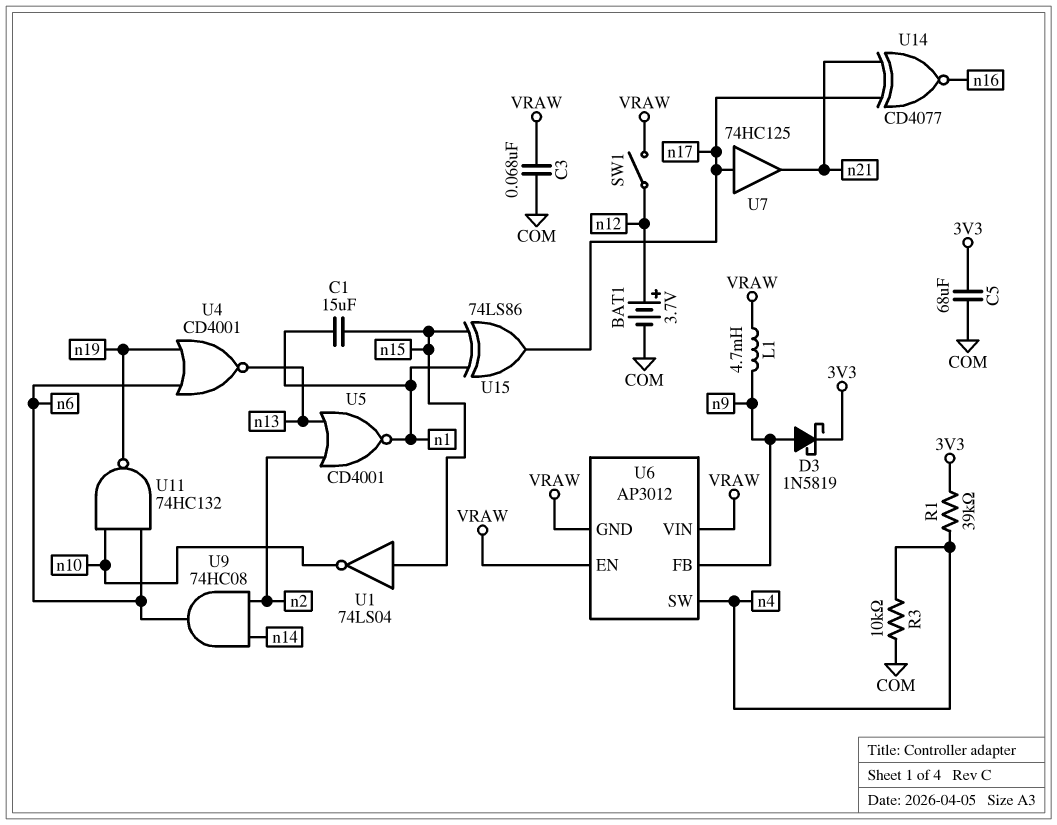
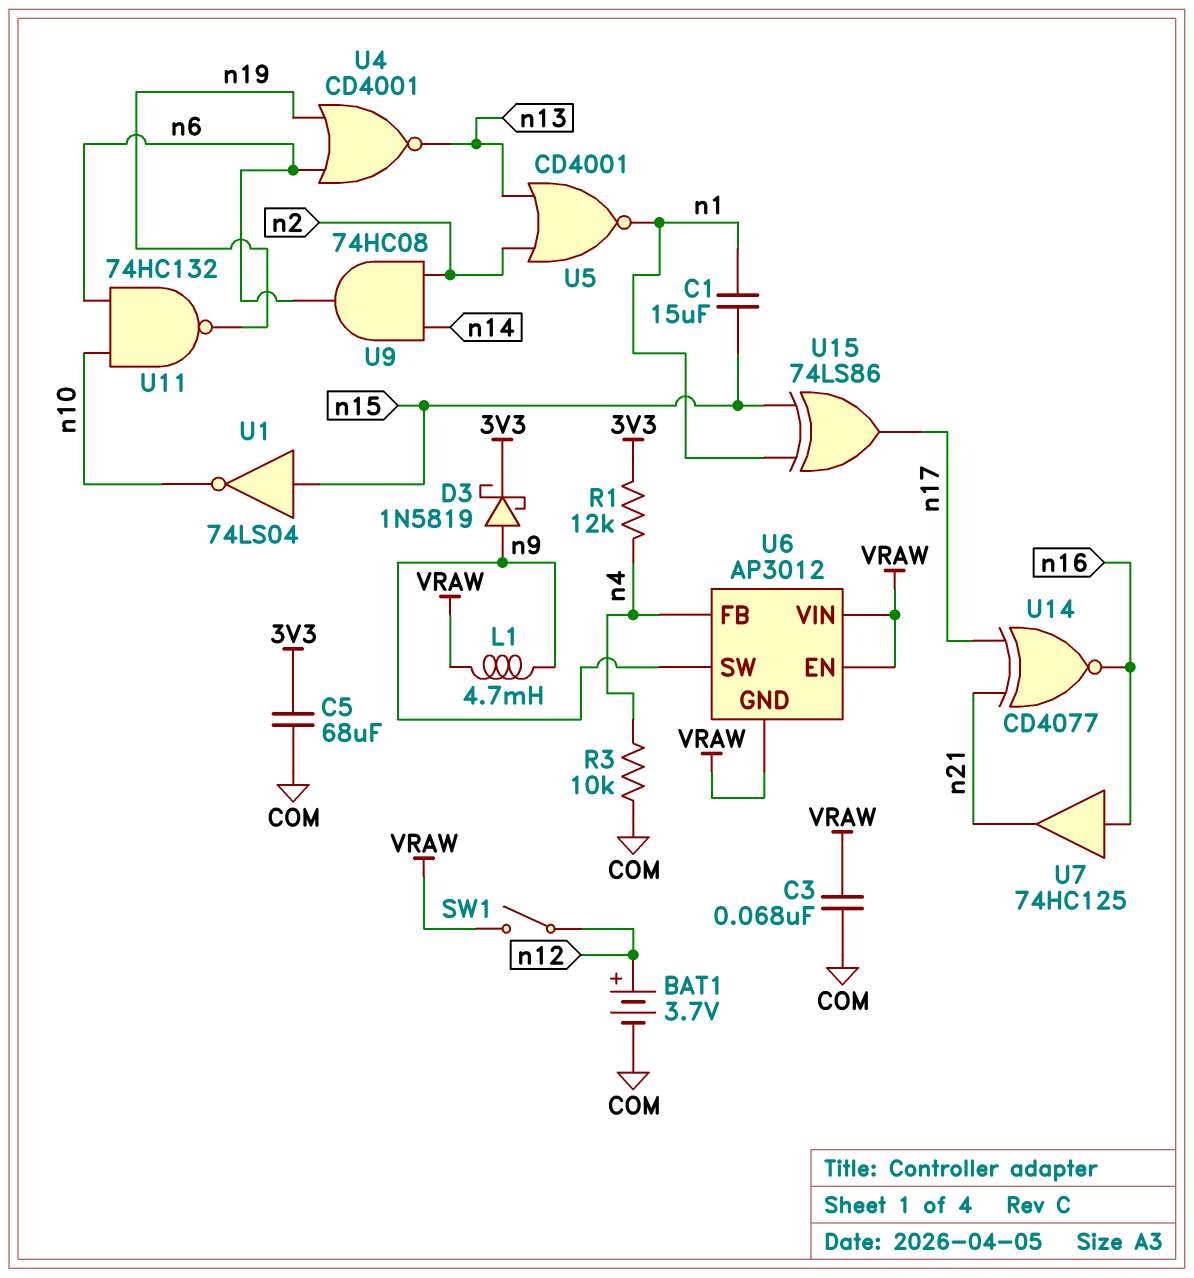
R1: 39k (3V3, n4) -> 12k (3V3, n4)
U6 pin FB: n9 -> n4
U6 pin SW: n4 -> n9
U7: buffer 74HC125 (in n17, out n21) -> buffer 74HC125 (in n16, out n21)

